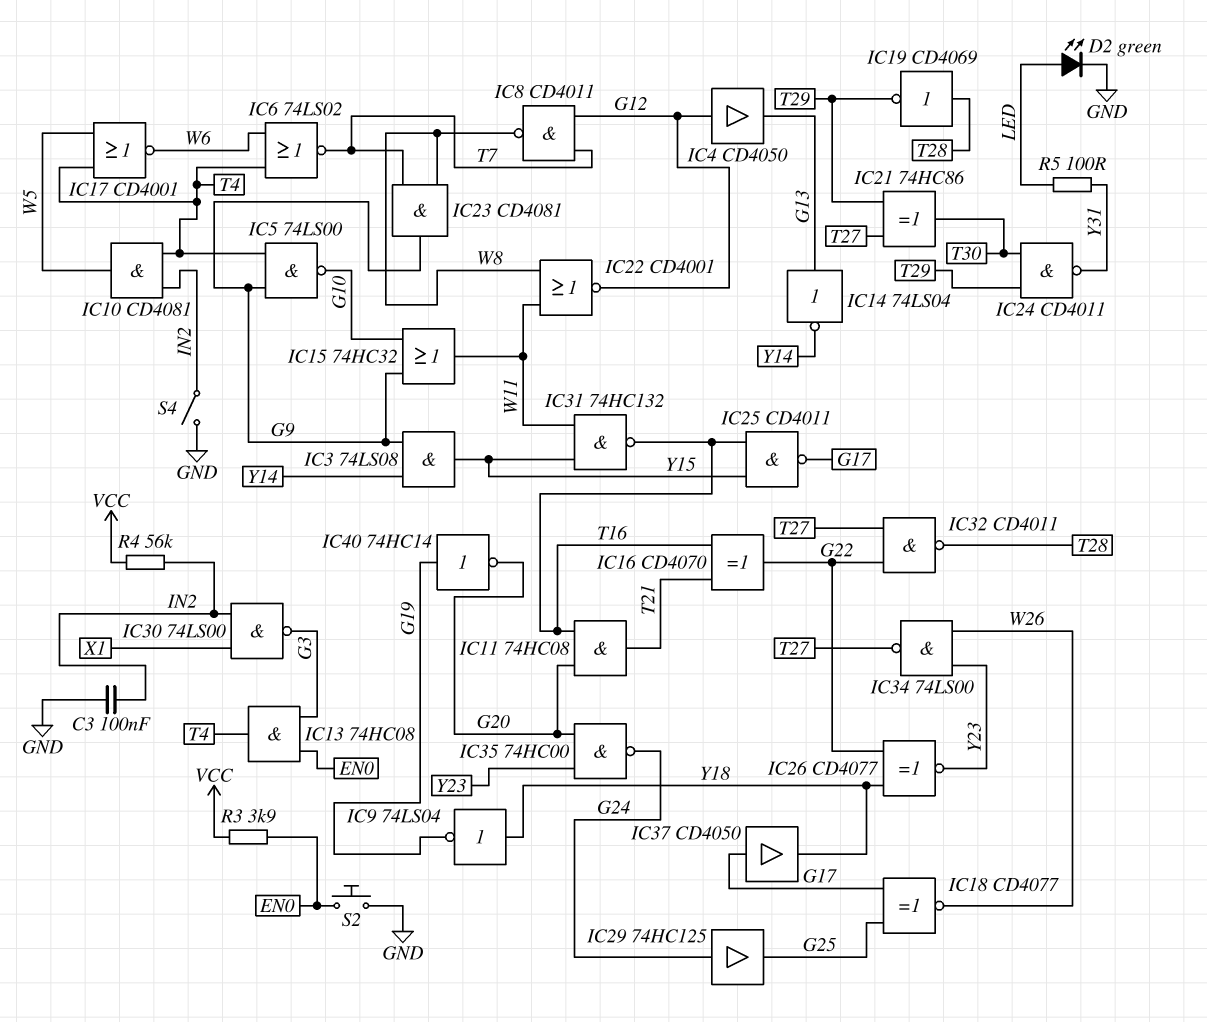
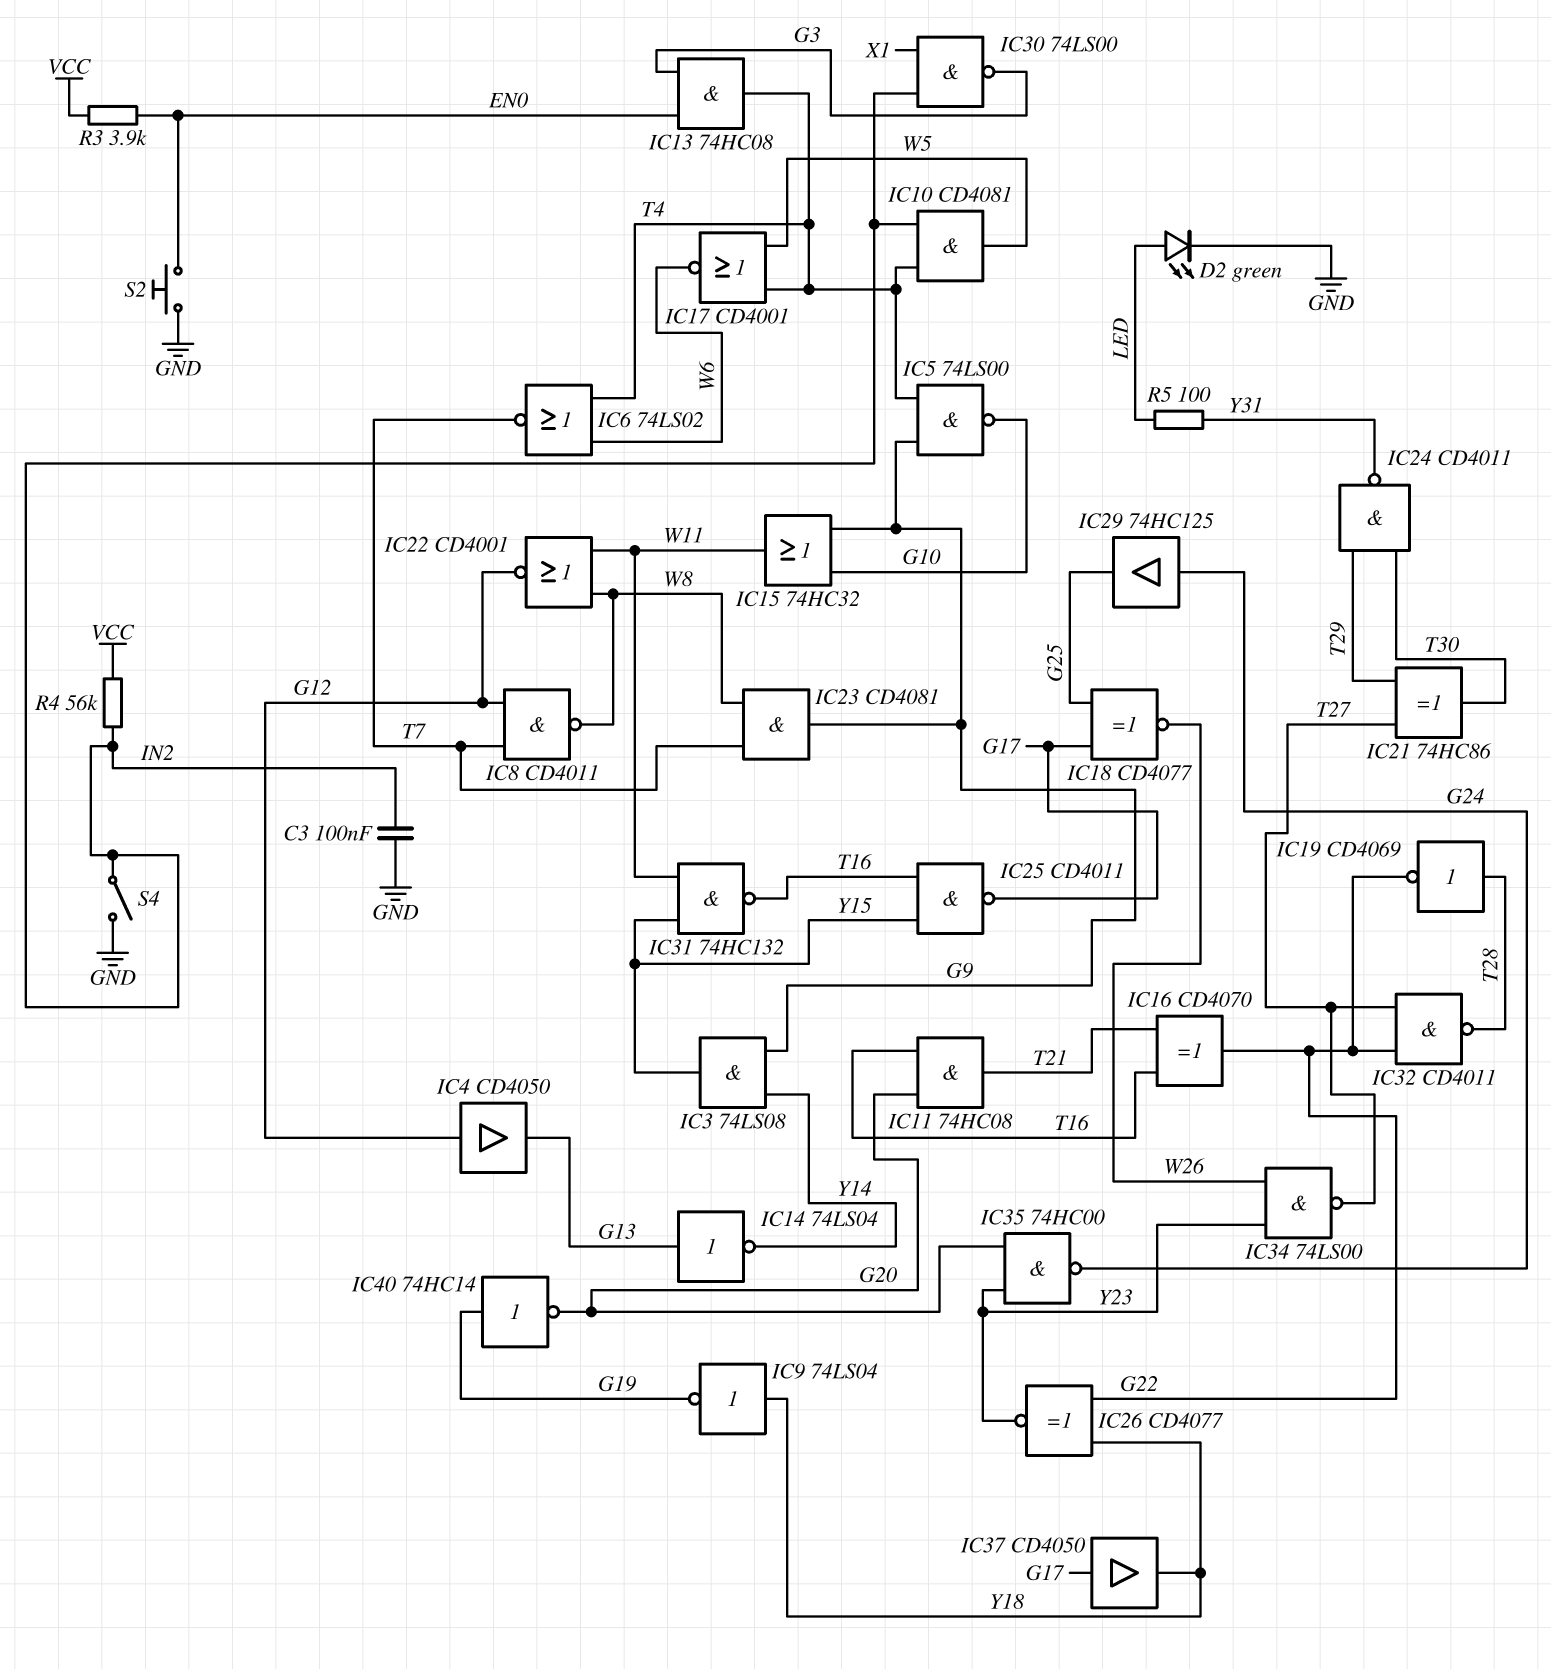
IC19: NOT CD4069 (in T28, out T29) -> NOT CD4069 (in T28, out G22)

